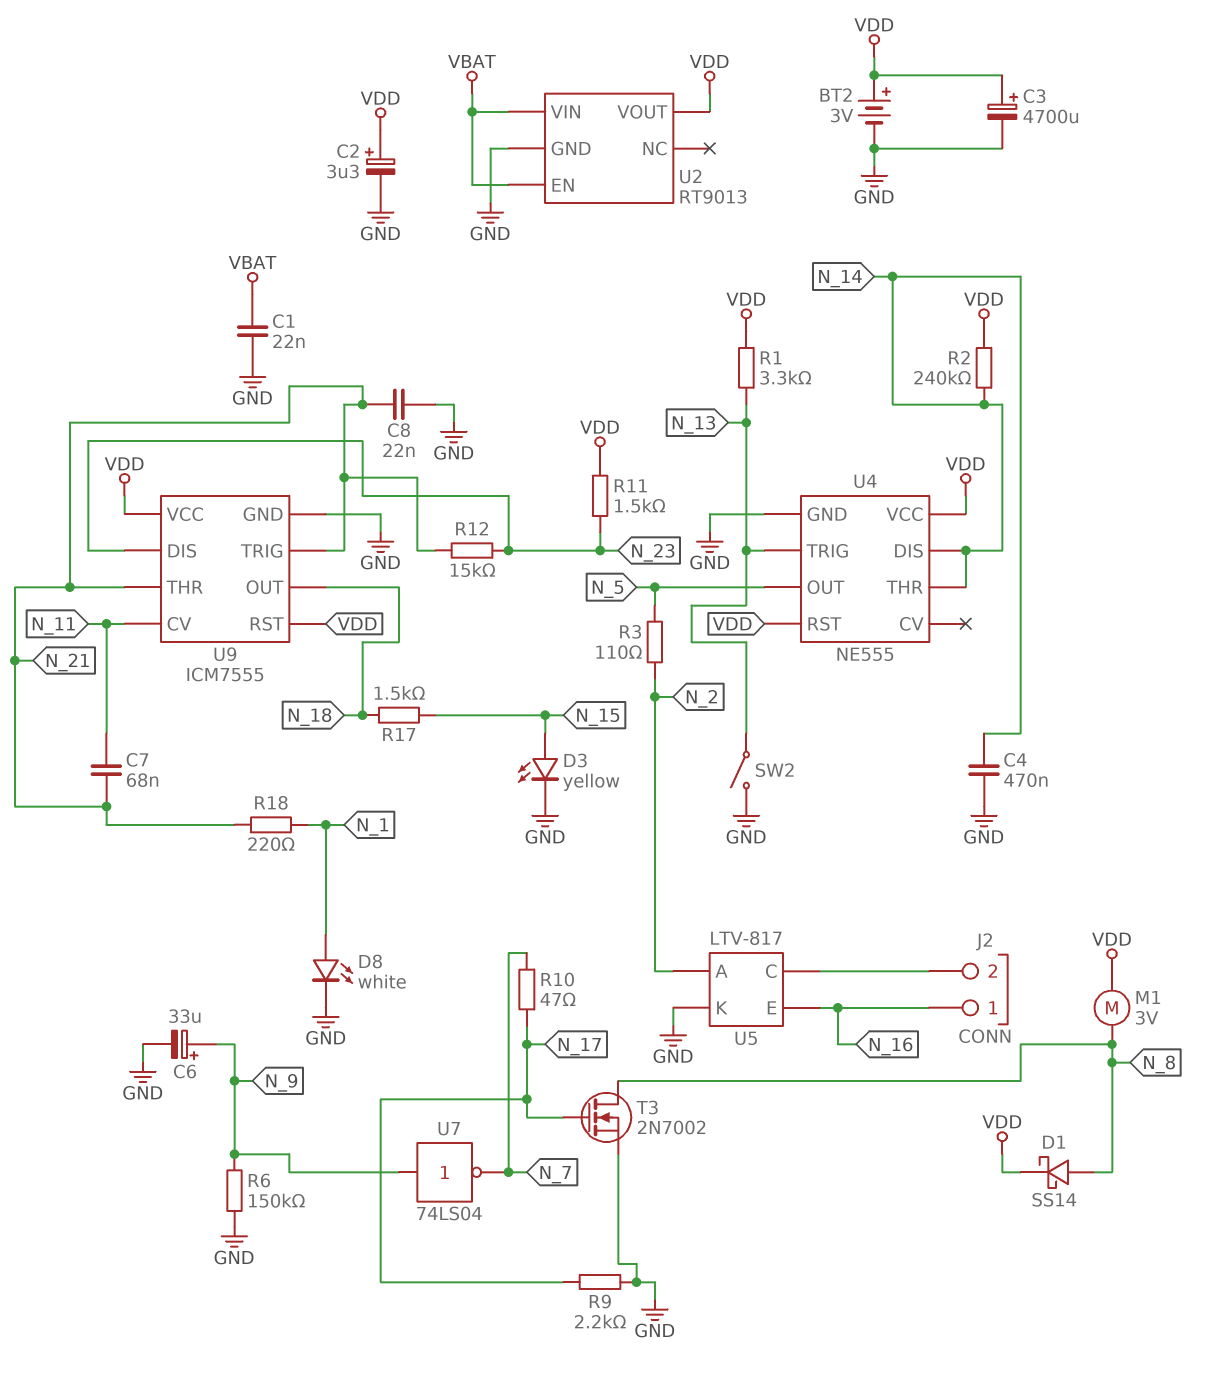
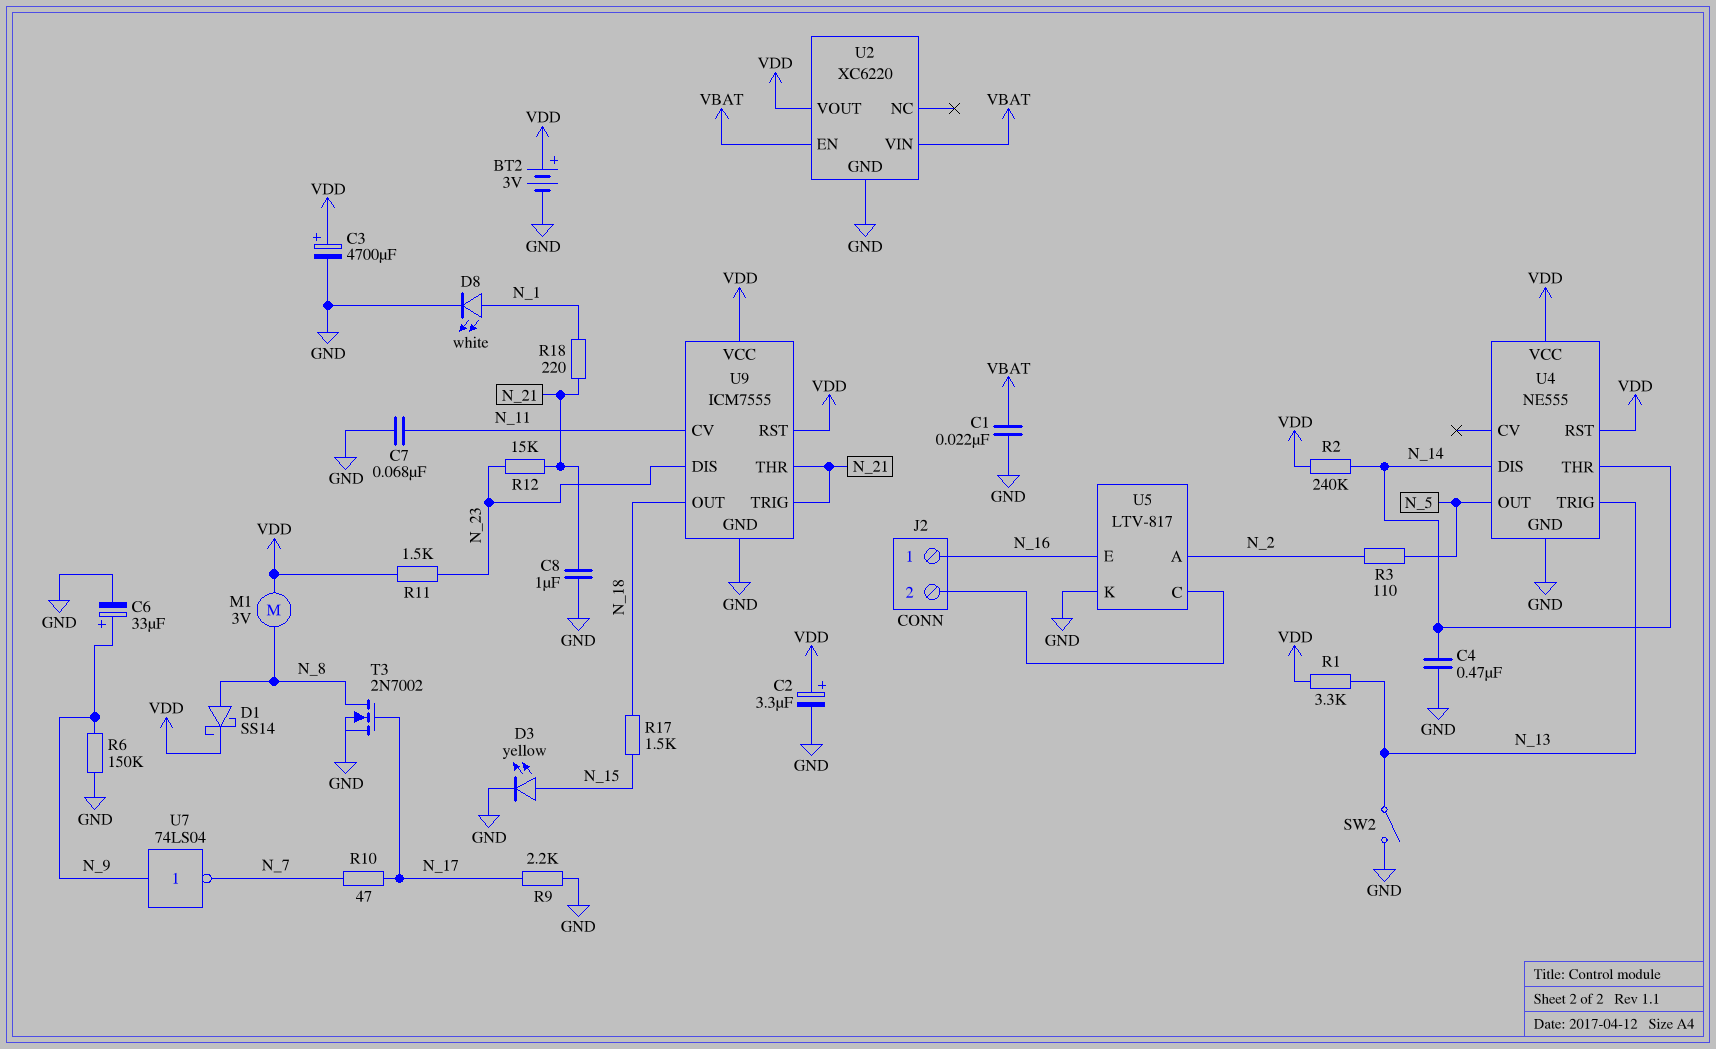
C7: 68nF (N_11, N_21) -> 68nF (GND, N_11)
C8: 22nF (GND, N_21) -> 1uF (GND, N_21)
U2: RT9013 -> XC6220

